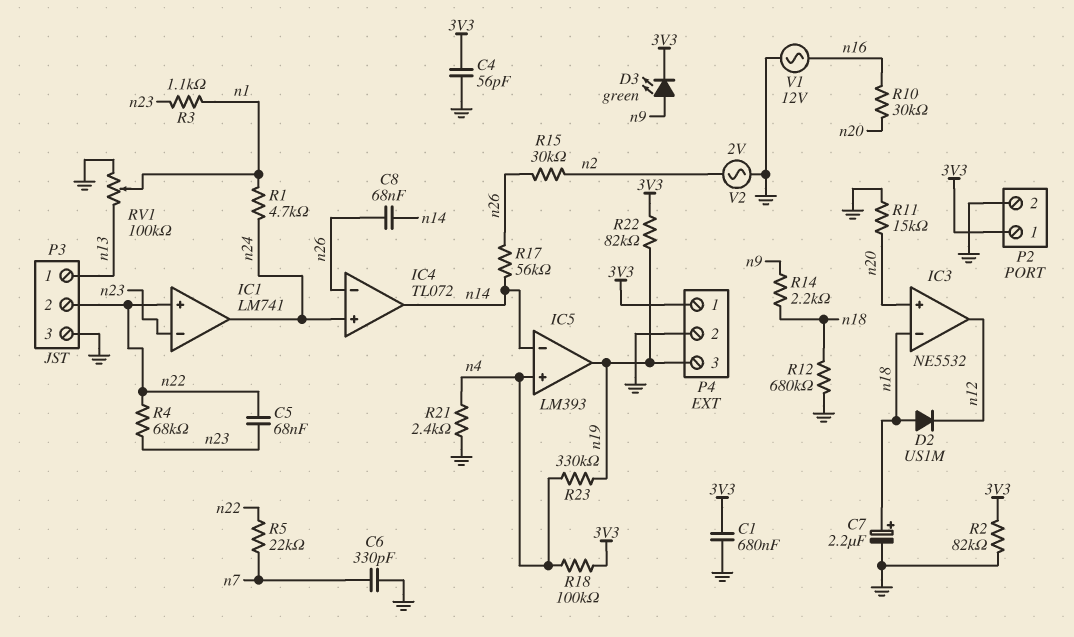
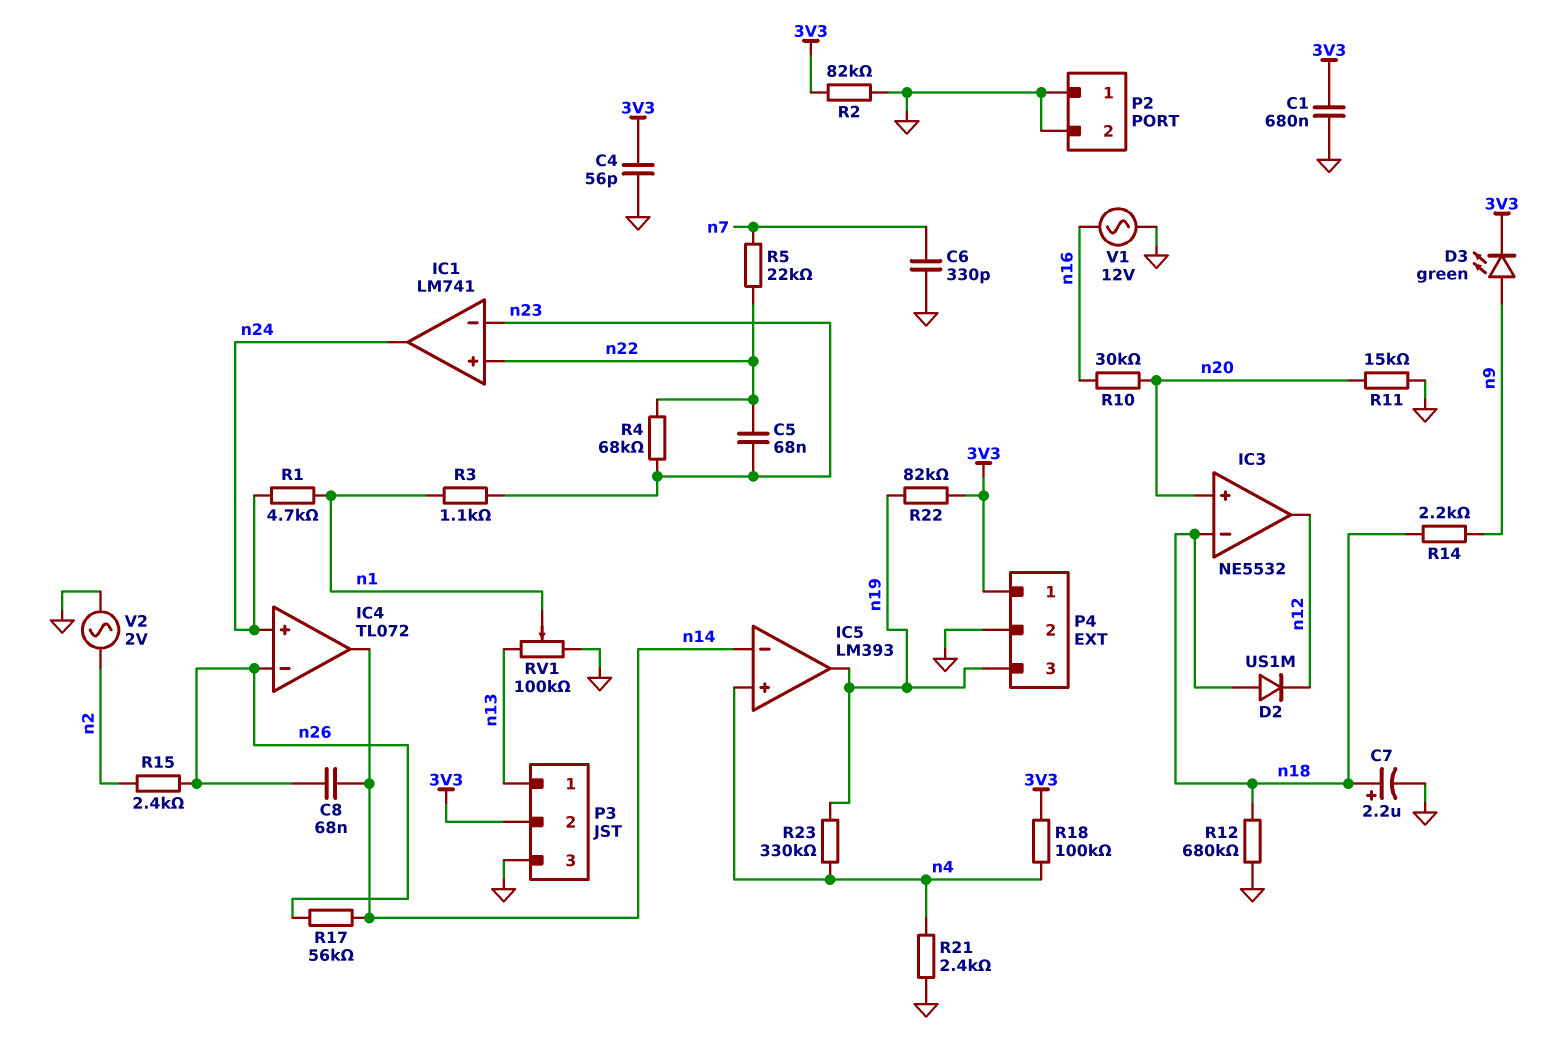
P2 pin 1: 3V3 -> GND
P3 pin 2: n22 -> 3V3
R15: 30k (n2, n26) -> 2.4k (n2, n26)

